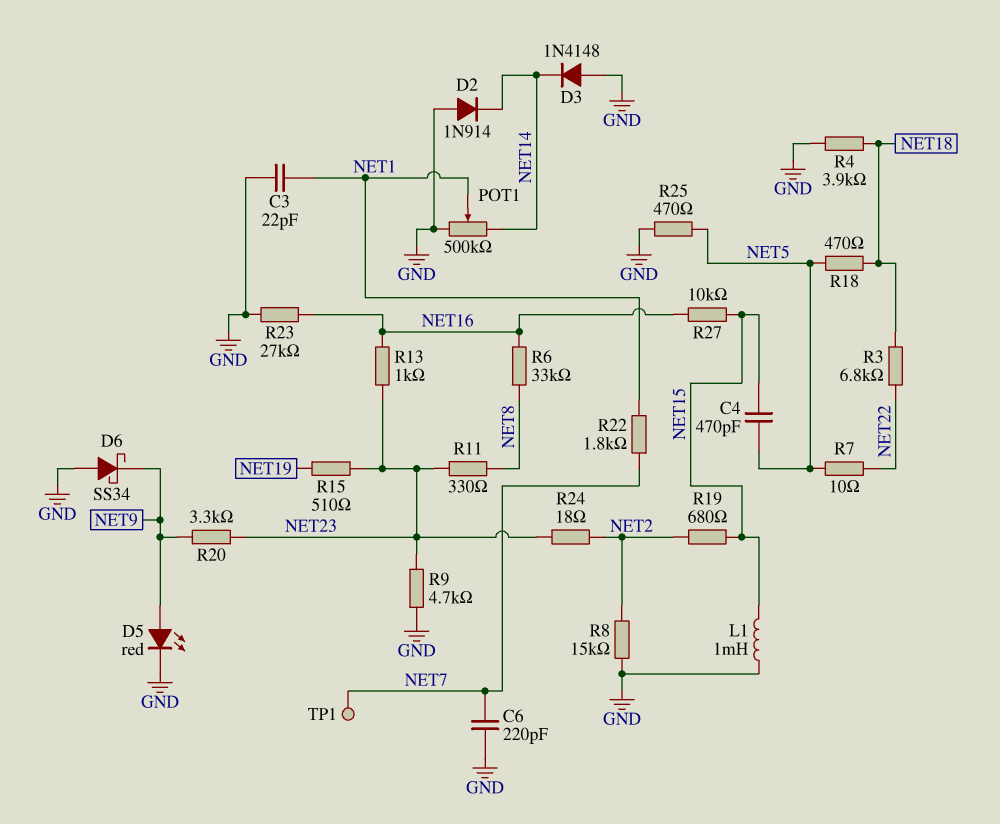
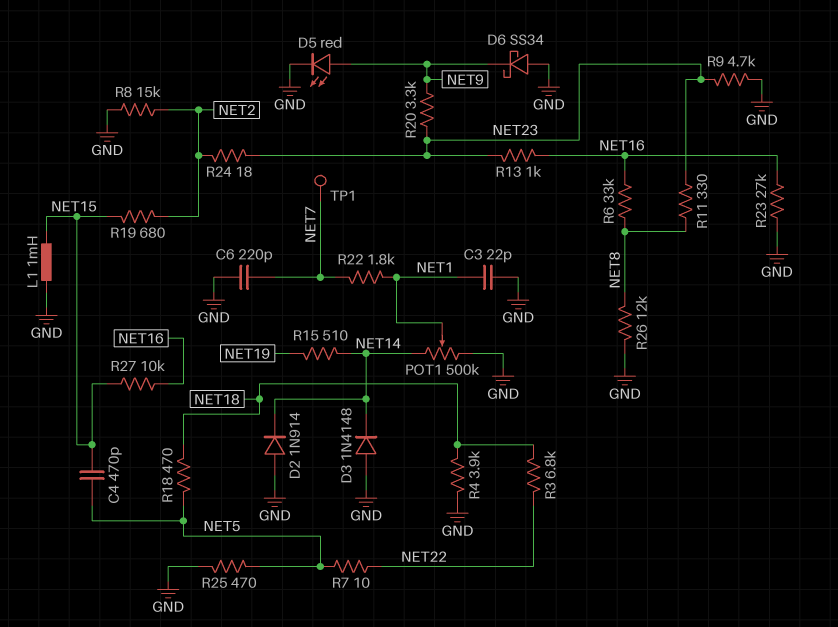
R15: 510 (NET19, NET23) -> 510 (NET14, NET19)
R26: none -> 12k (GND, NET8)

